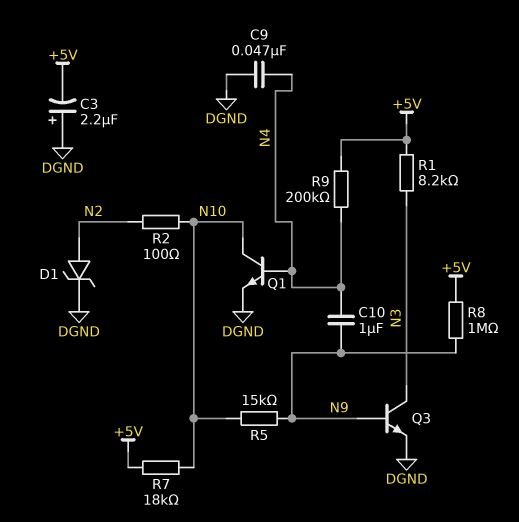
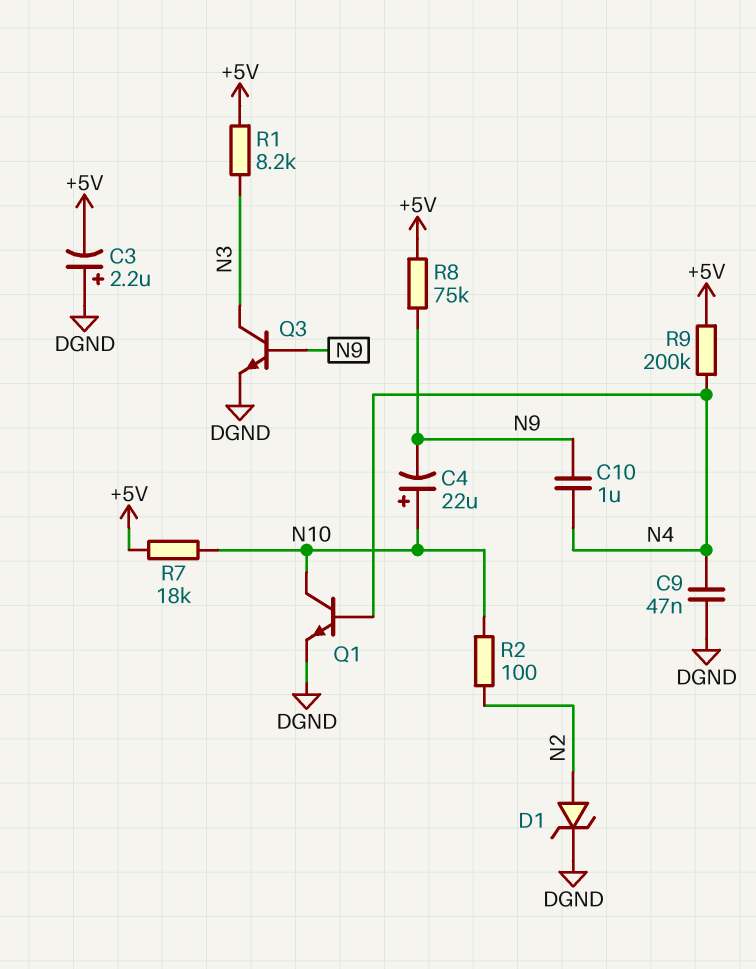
C4: none -> 22uF (plus N10, minus N9)
R5: 15k (N9, N10) -> none
R8: 1M (+5V, N9) -> 75k (+5V, N9)

